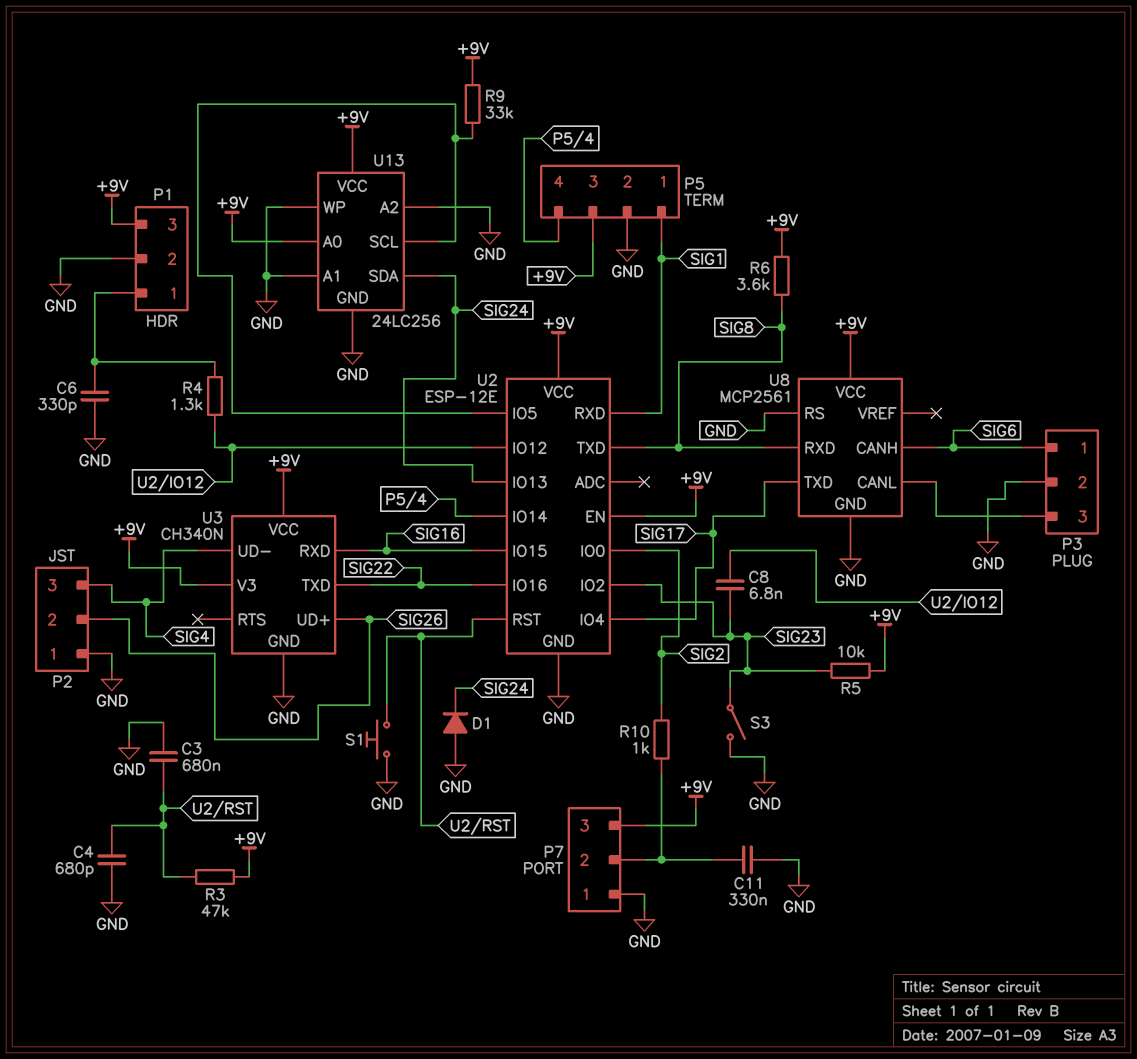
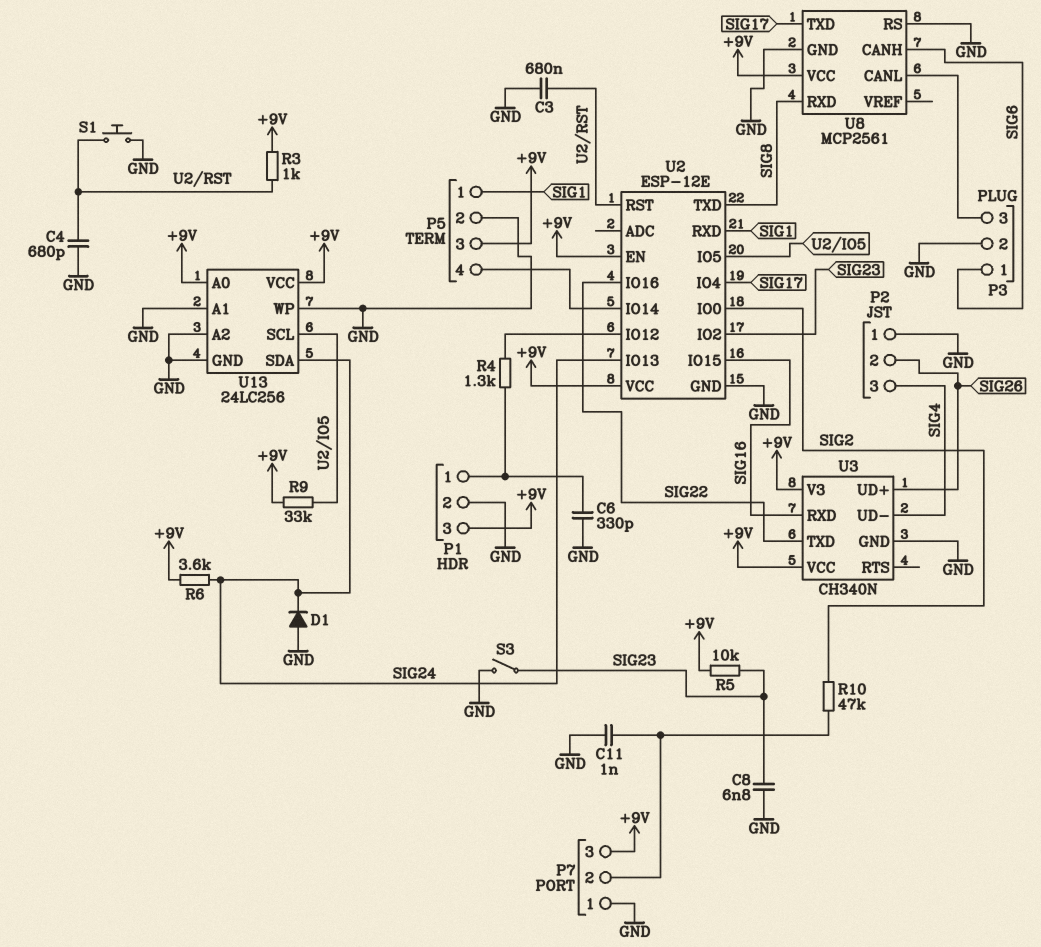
C8: 6.8nF (SIG23, U2/IO12) -> 6.8nF (GND, SIG23)
C11: 330nF (GND, P7/2) -> 1nF (GND, P7/2)
R3: 47k (+9V, U2/RST) -> 1k (+9V, U2/RST)
R6: 3.6k (+9V, SIG8) -> 3.6k (+9V, SIG24)
R10: 1k (P7/2, SIG2) -> 47k (P7/2, SIG2)

